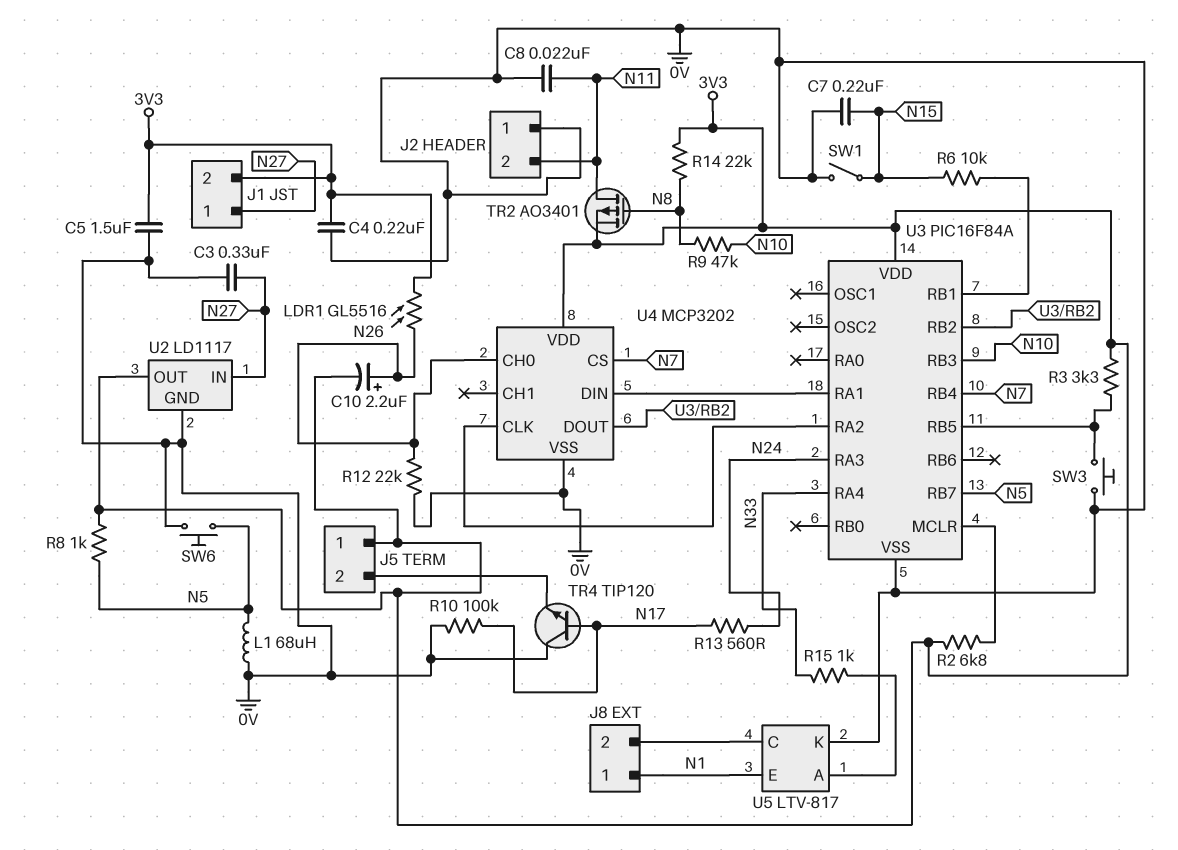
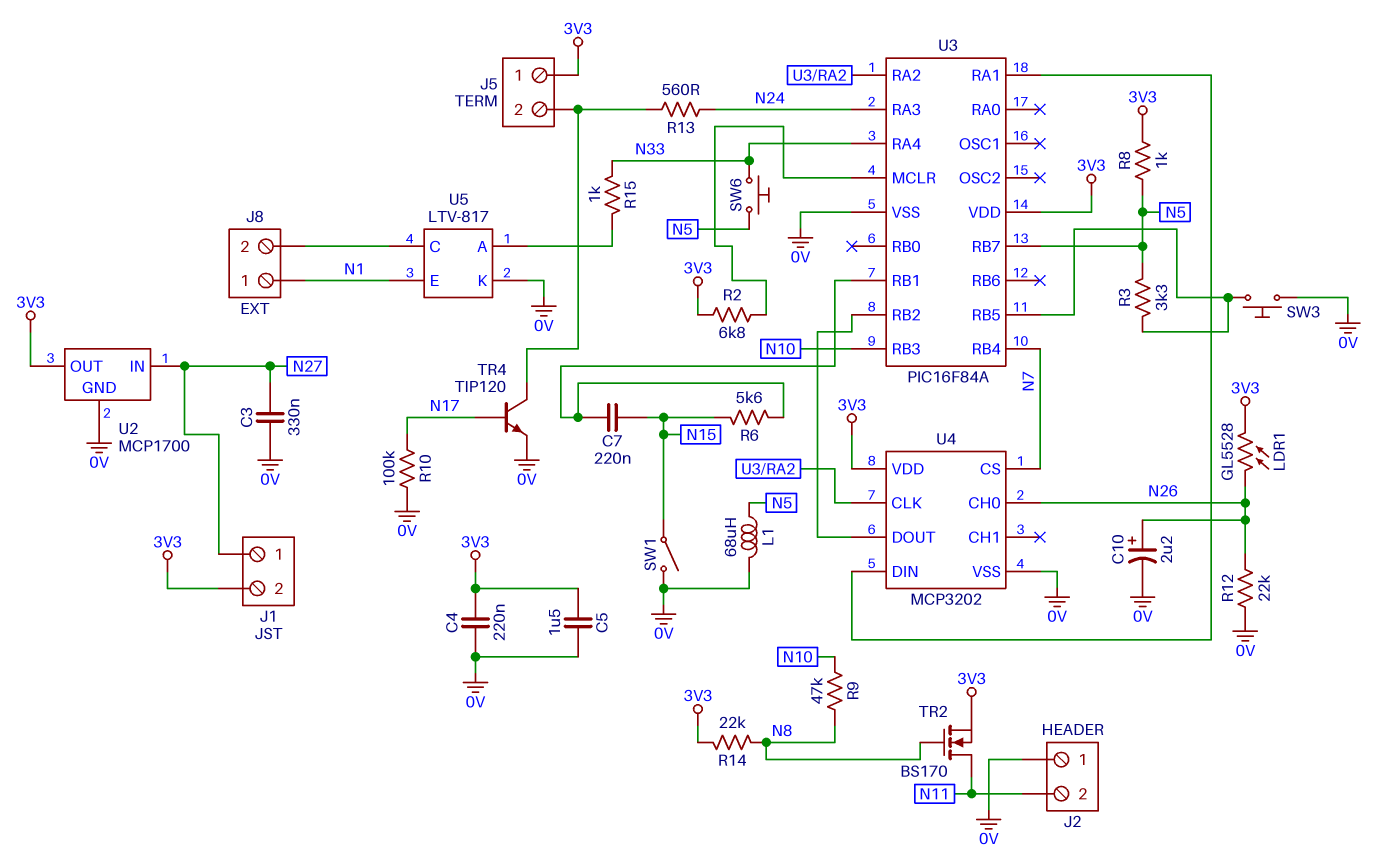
C7: 220nF (0V, N15) -> 220nF (N15, U3/RB1)
C8: 22nF (0V, N11) -> none
C10: 2.2uF (plus N26, minus 3V3) -> 2.2uF (plus N26, minus 0V)
LDR1: GL5516 (3V3, N26) -> GL5528 (3V3, N26)
R3: 3.3k (3V3, U3/RB5) -> 3.3k (N5, U3/RB5)
R6: 10k (N15, U3/RB1) -> 5.6k (N15, U3/RB1)
R13: 560 (N17, N24) -> 560 (J5/2, N24)
SW6: button (0V, N5) -> button (N5, N33)
TR2: PMOS AO3401 (G N8, D N11, S 3V3) -> NMOS BS170 (G N8, D N11, S 3V3)
TR4: NPN TIP120 (B N17, C 0V, E J5/2) -> NPN TIP120 (B N17, C J5/2, E 0V)
U2: LD1117 -> MCP1700

